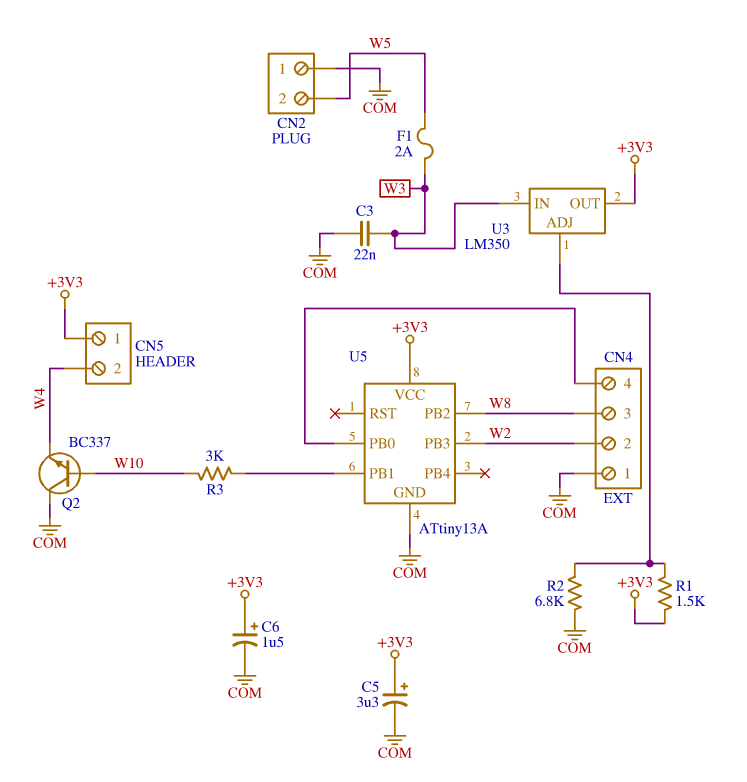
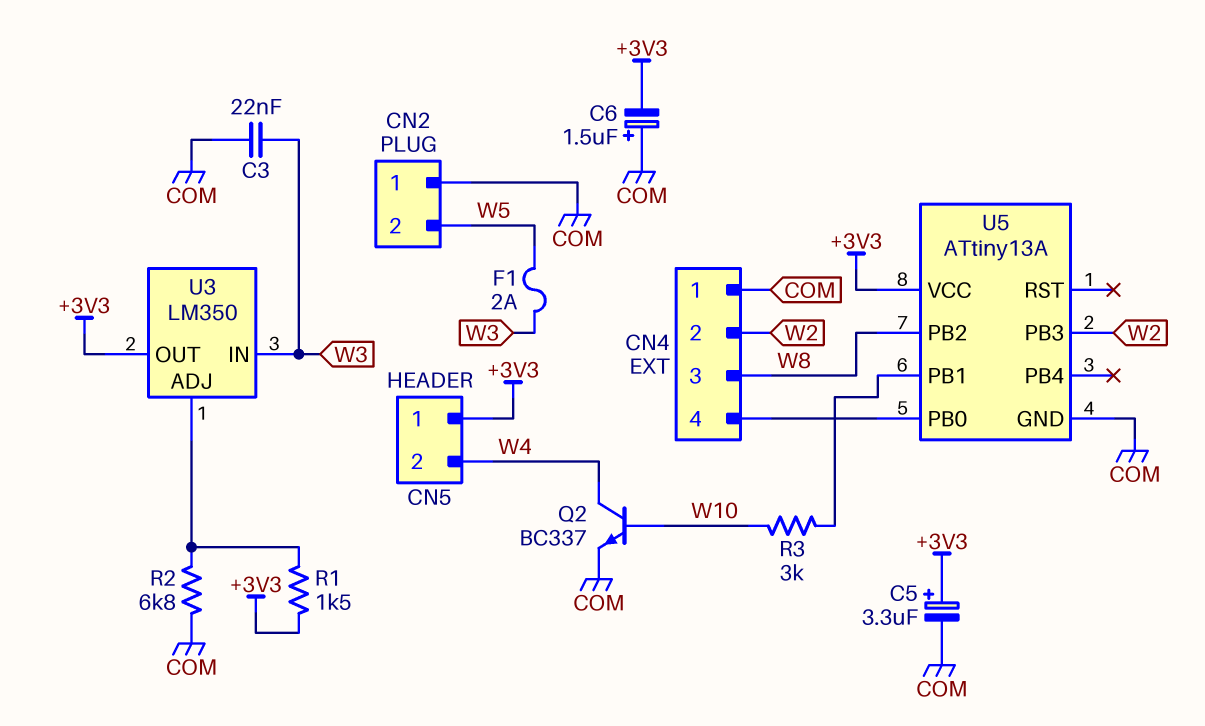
C6: 1.5uF (plus +3V3, minus COM) -> 1.5uF (plus COM, minus +3V3)
Q2: NPN BC337 (B W10, C COM, E W4) -> NPN BC337 (B W10, C W4, E COM)

